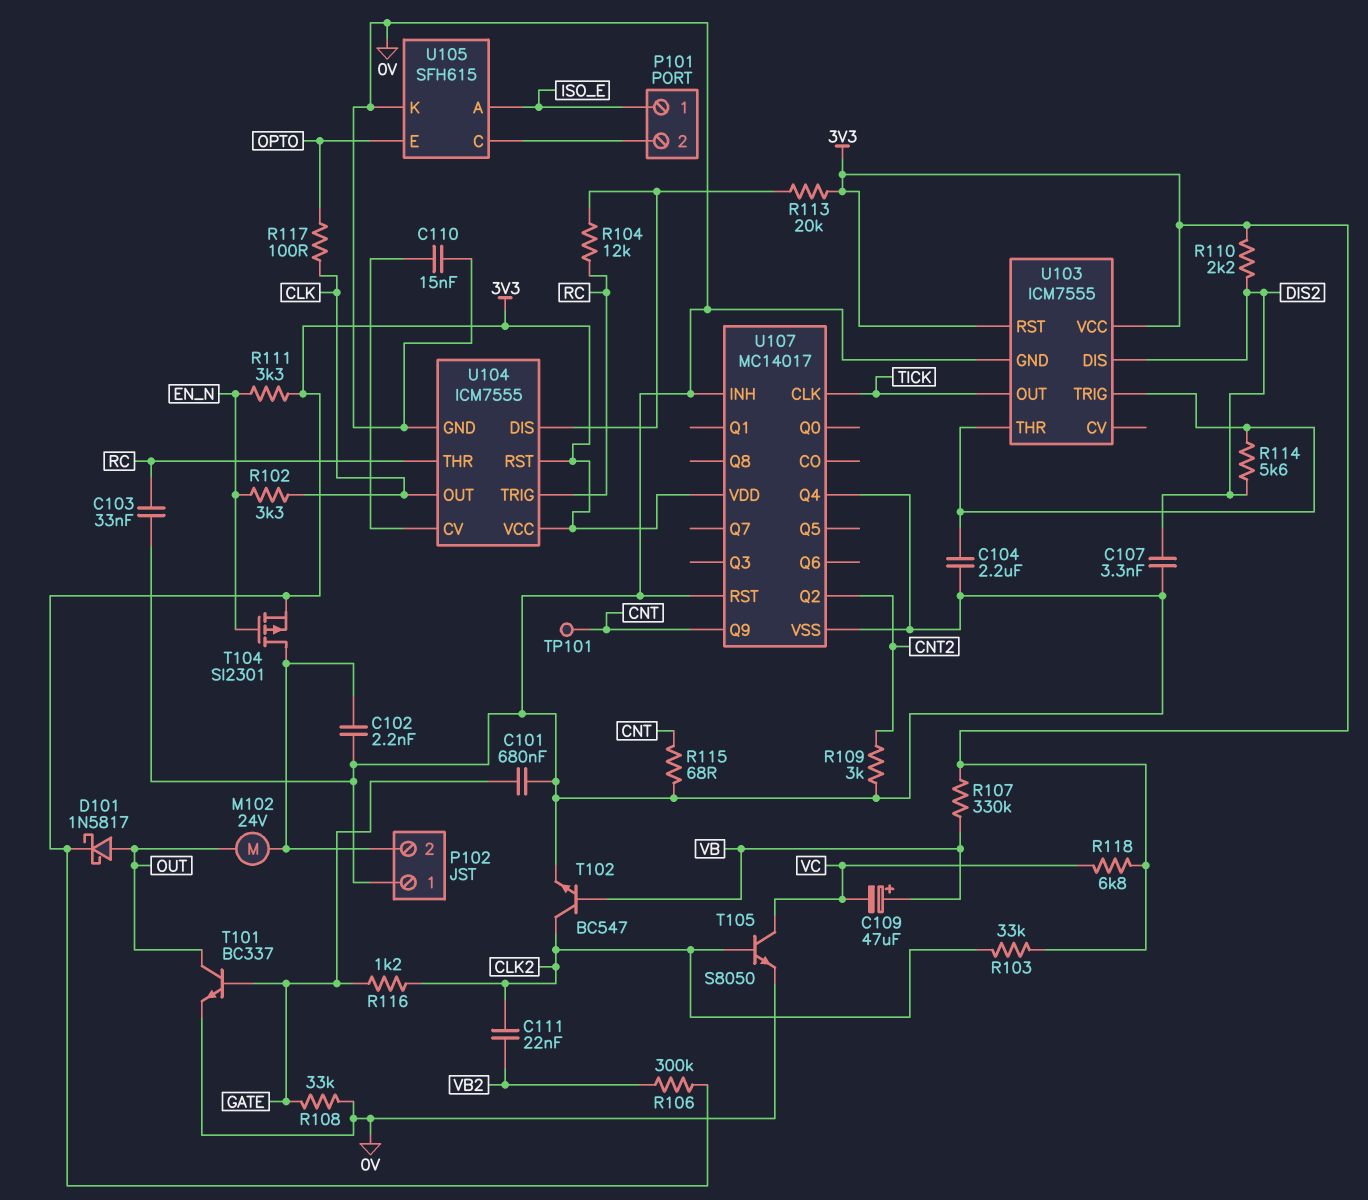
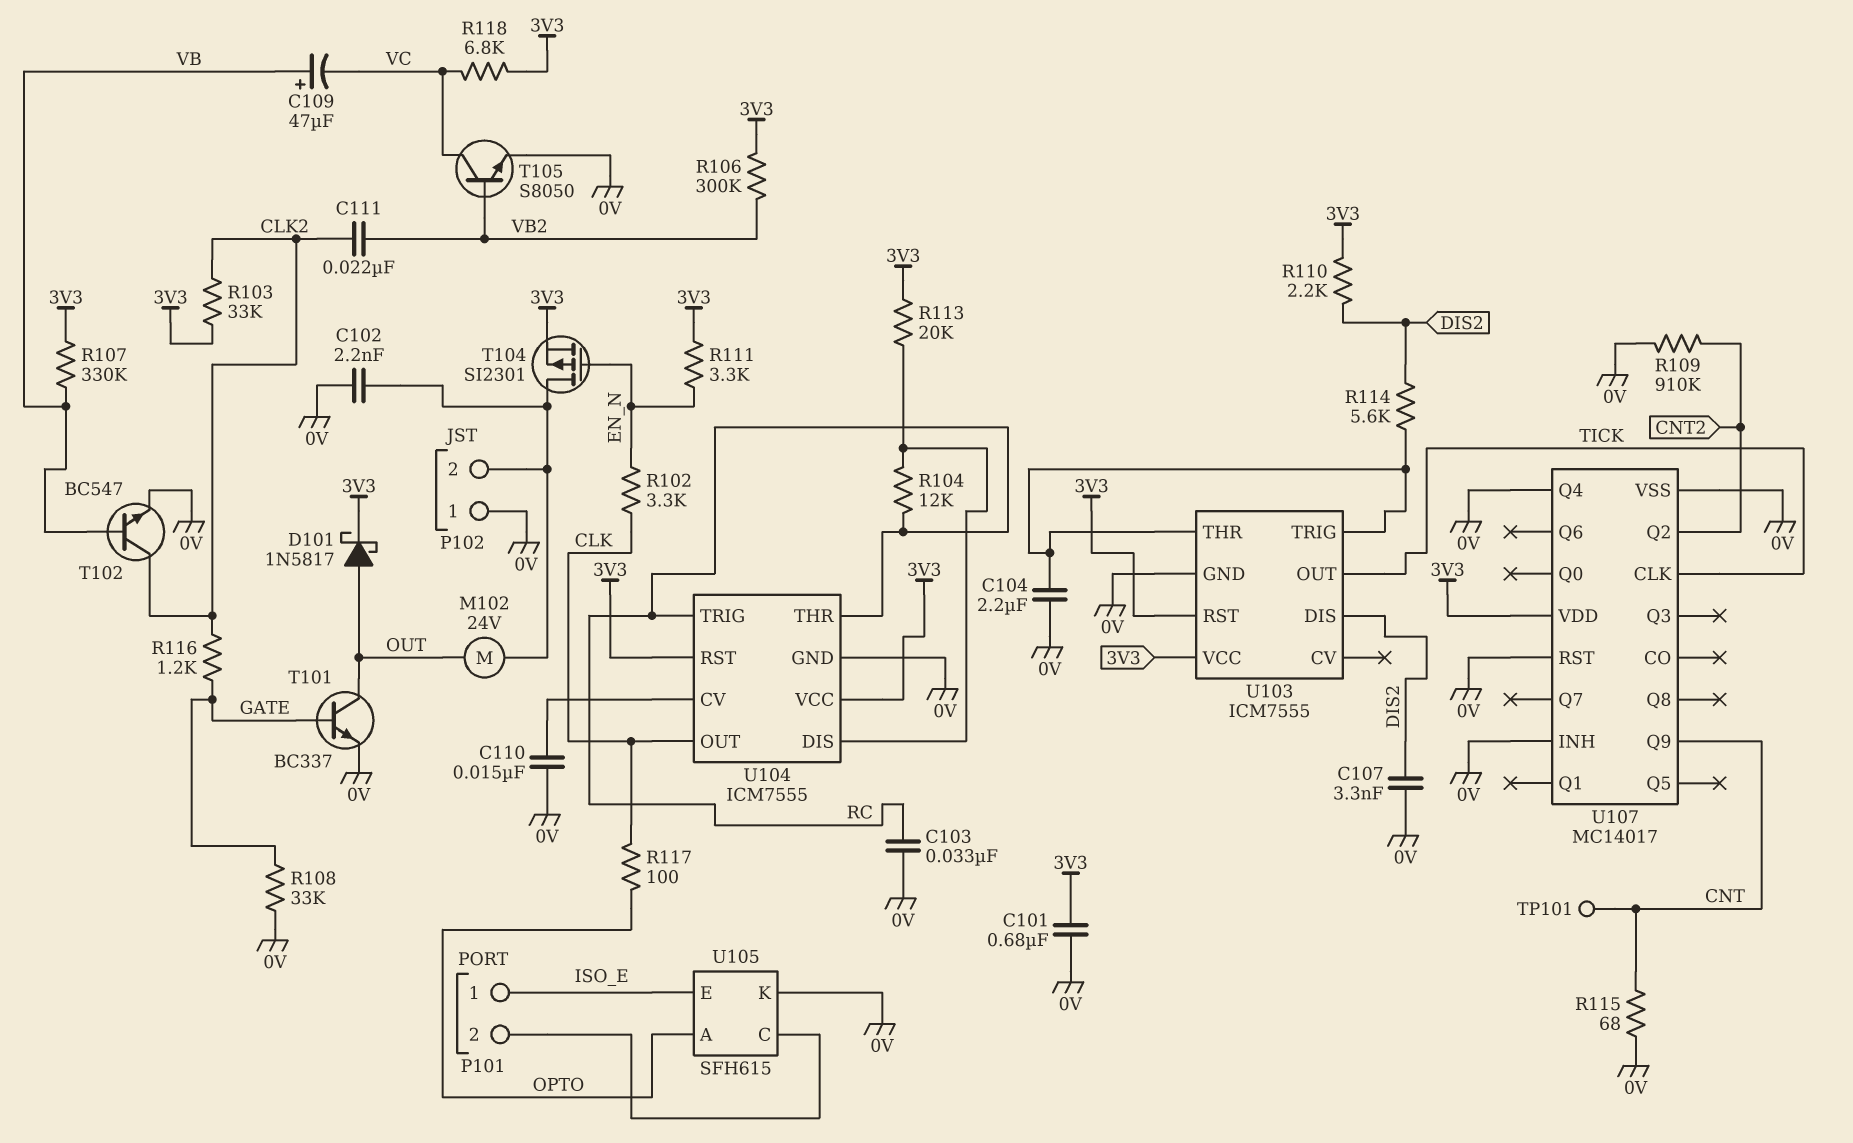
C101: 680nF (0V, GATE) -> 680nF (0V, 3V3)
R109: 3k (0V, CNT2) -> 910k (0V, CNT2)
T105: NPN S8050 (B CLK2, C VC, E 0V) -> NPN S8050 (B VB2, C VC, E 0V)
U105 pin A: ISO_E -> OPTO
U105 pin E: OPTO -> ISO_E

